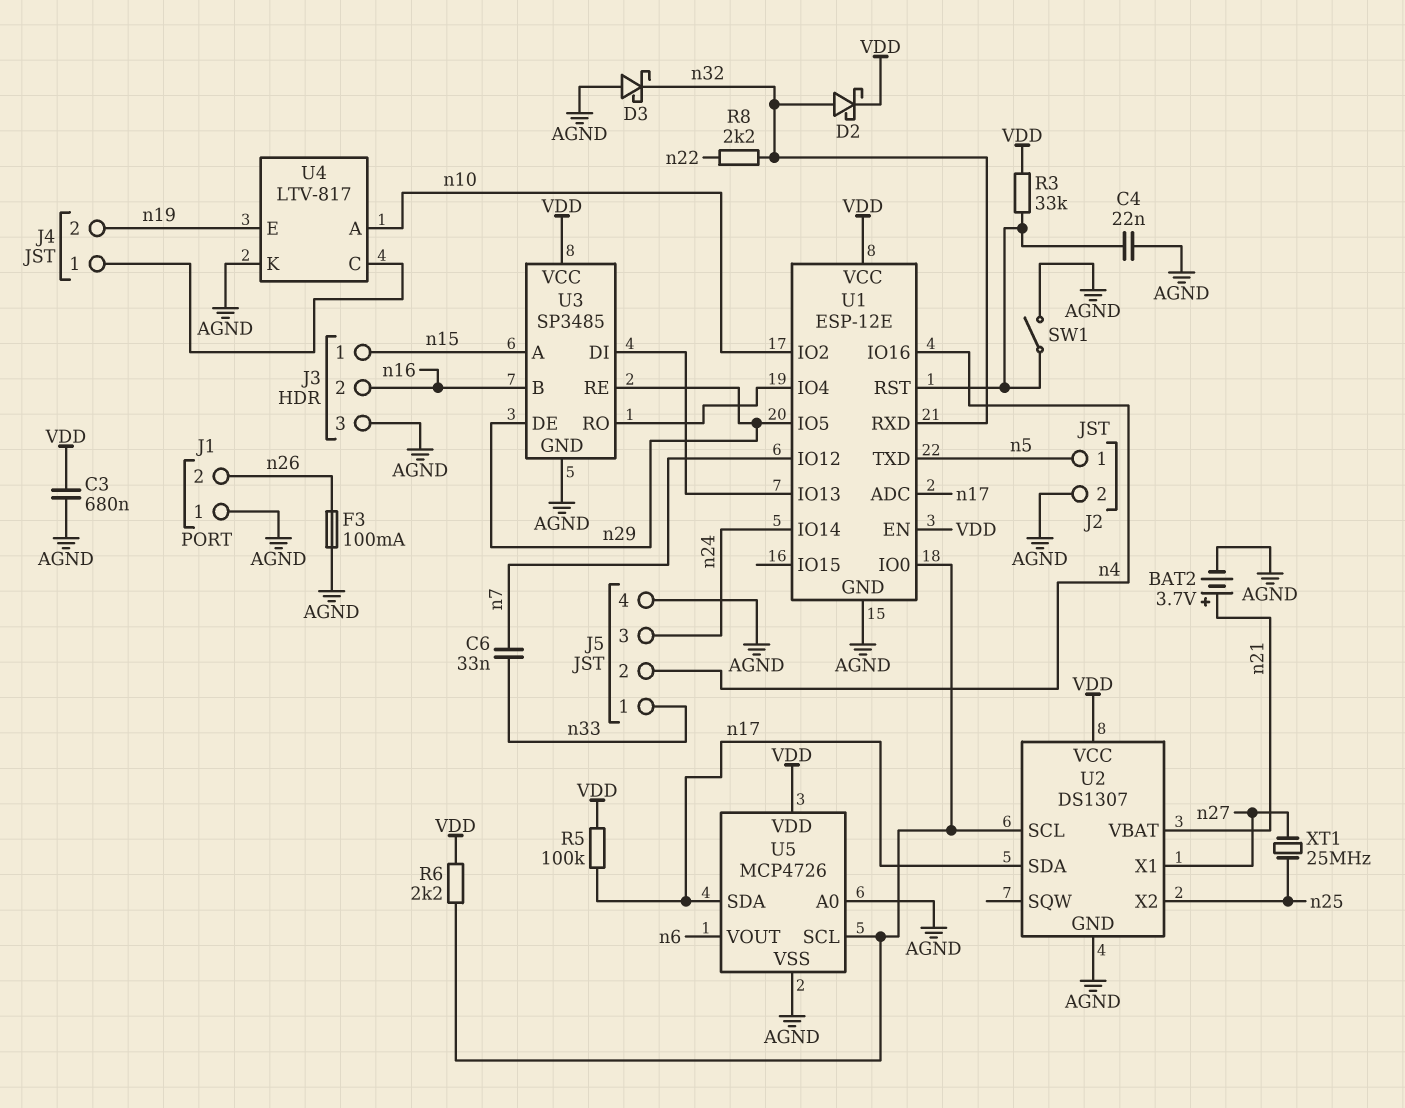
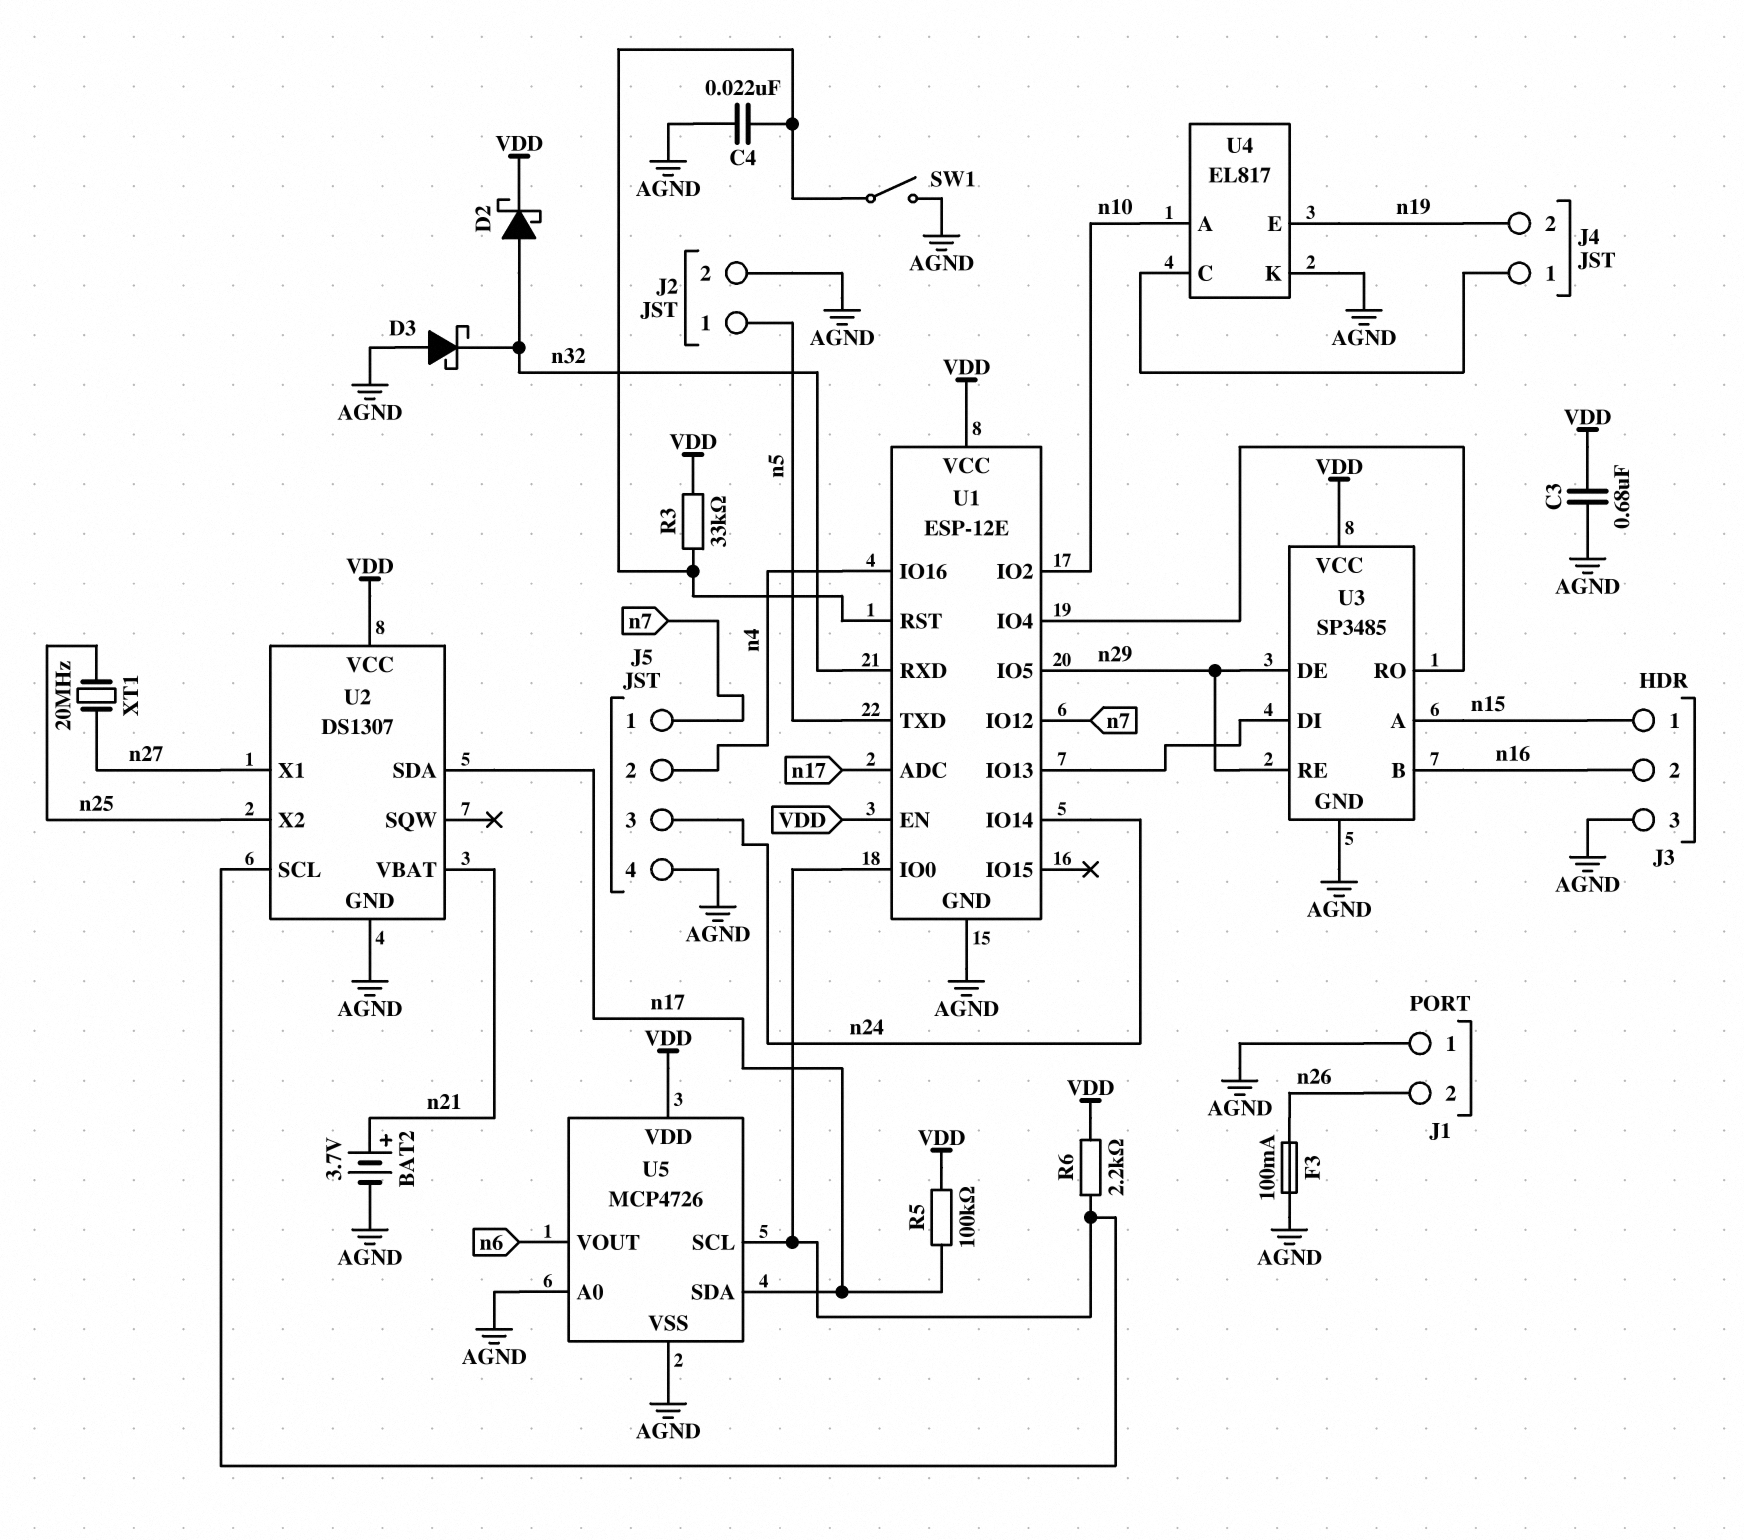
C6: 33nF (n7, n33) -> none
J5 pin 1: n33 -> n7
R8: 2.2k (n22, n32) -> none
U4: LTV-817 -> EL817
XT1: 25MHz (n25, n27) -> 20MHz (n25, n27)

